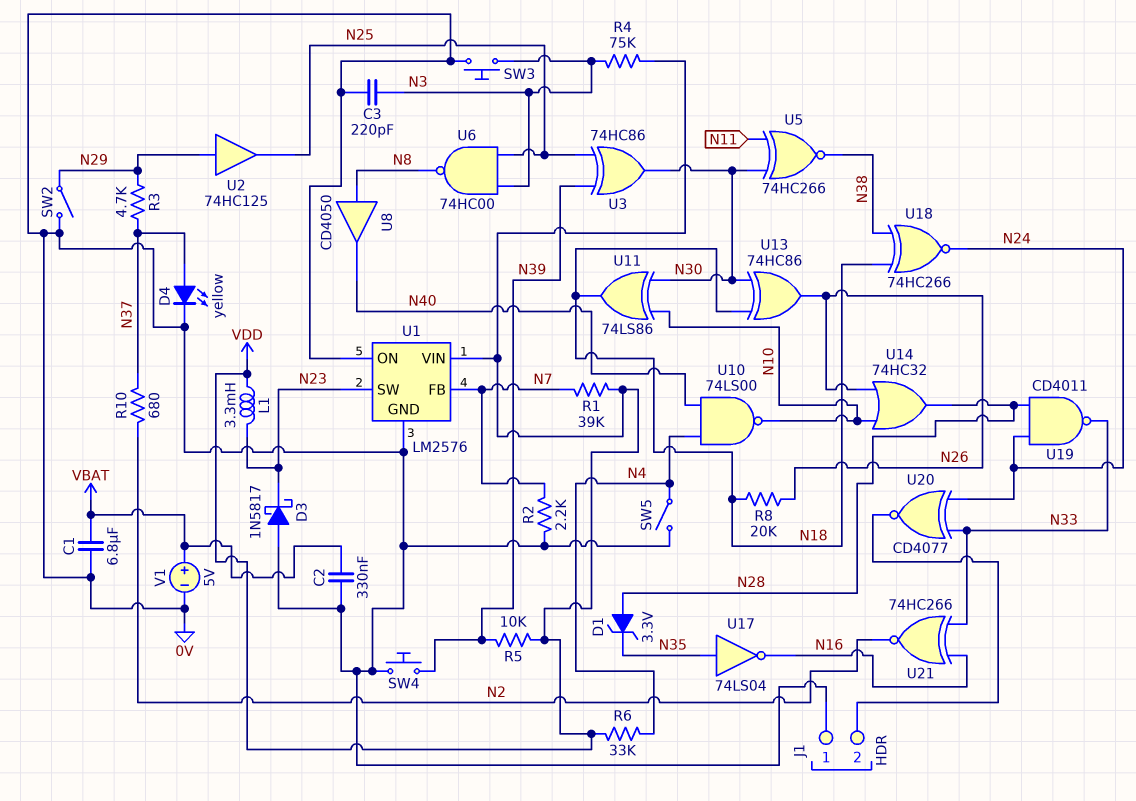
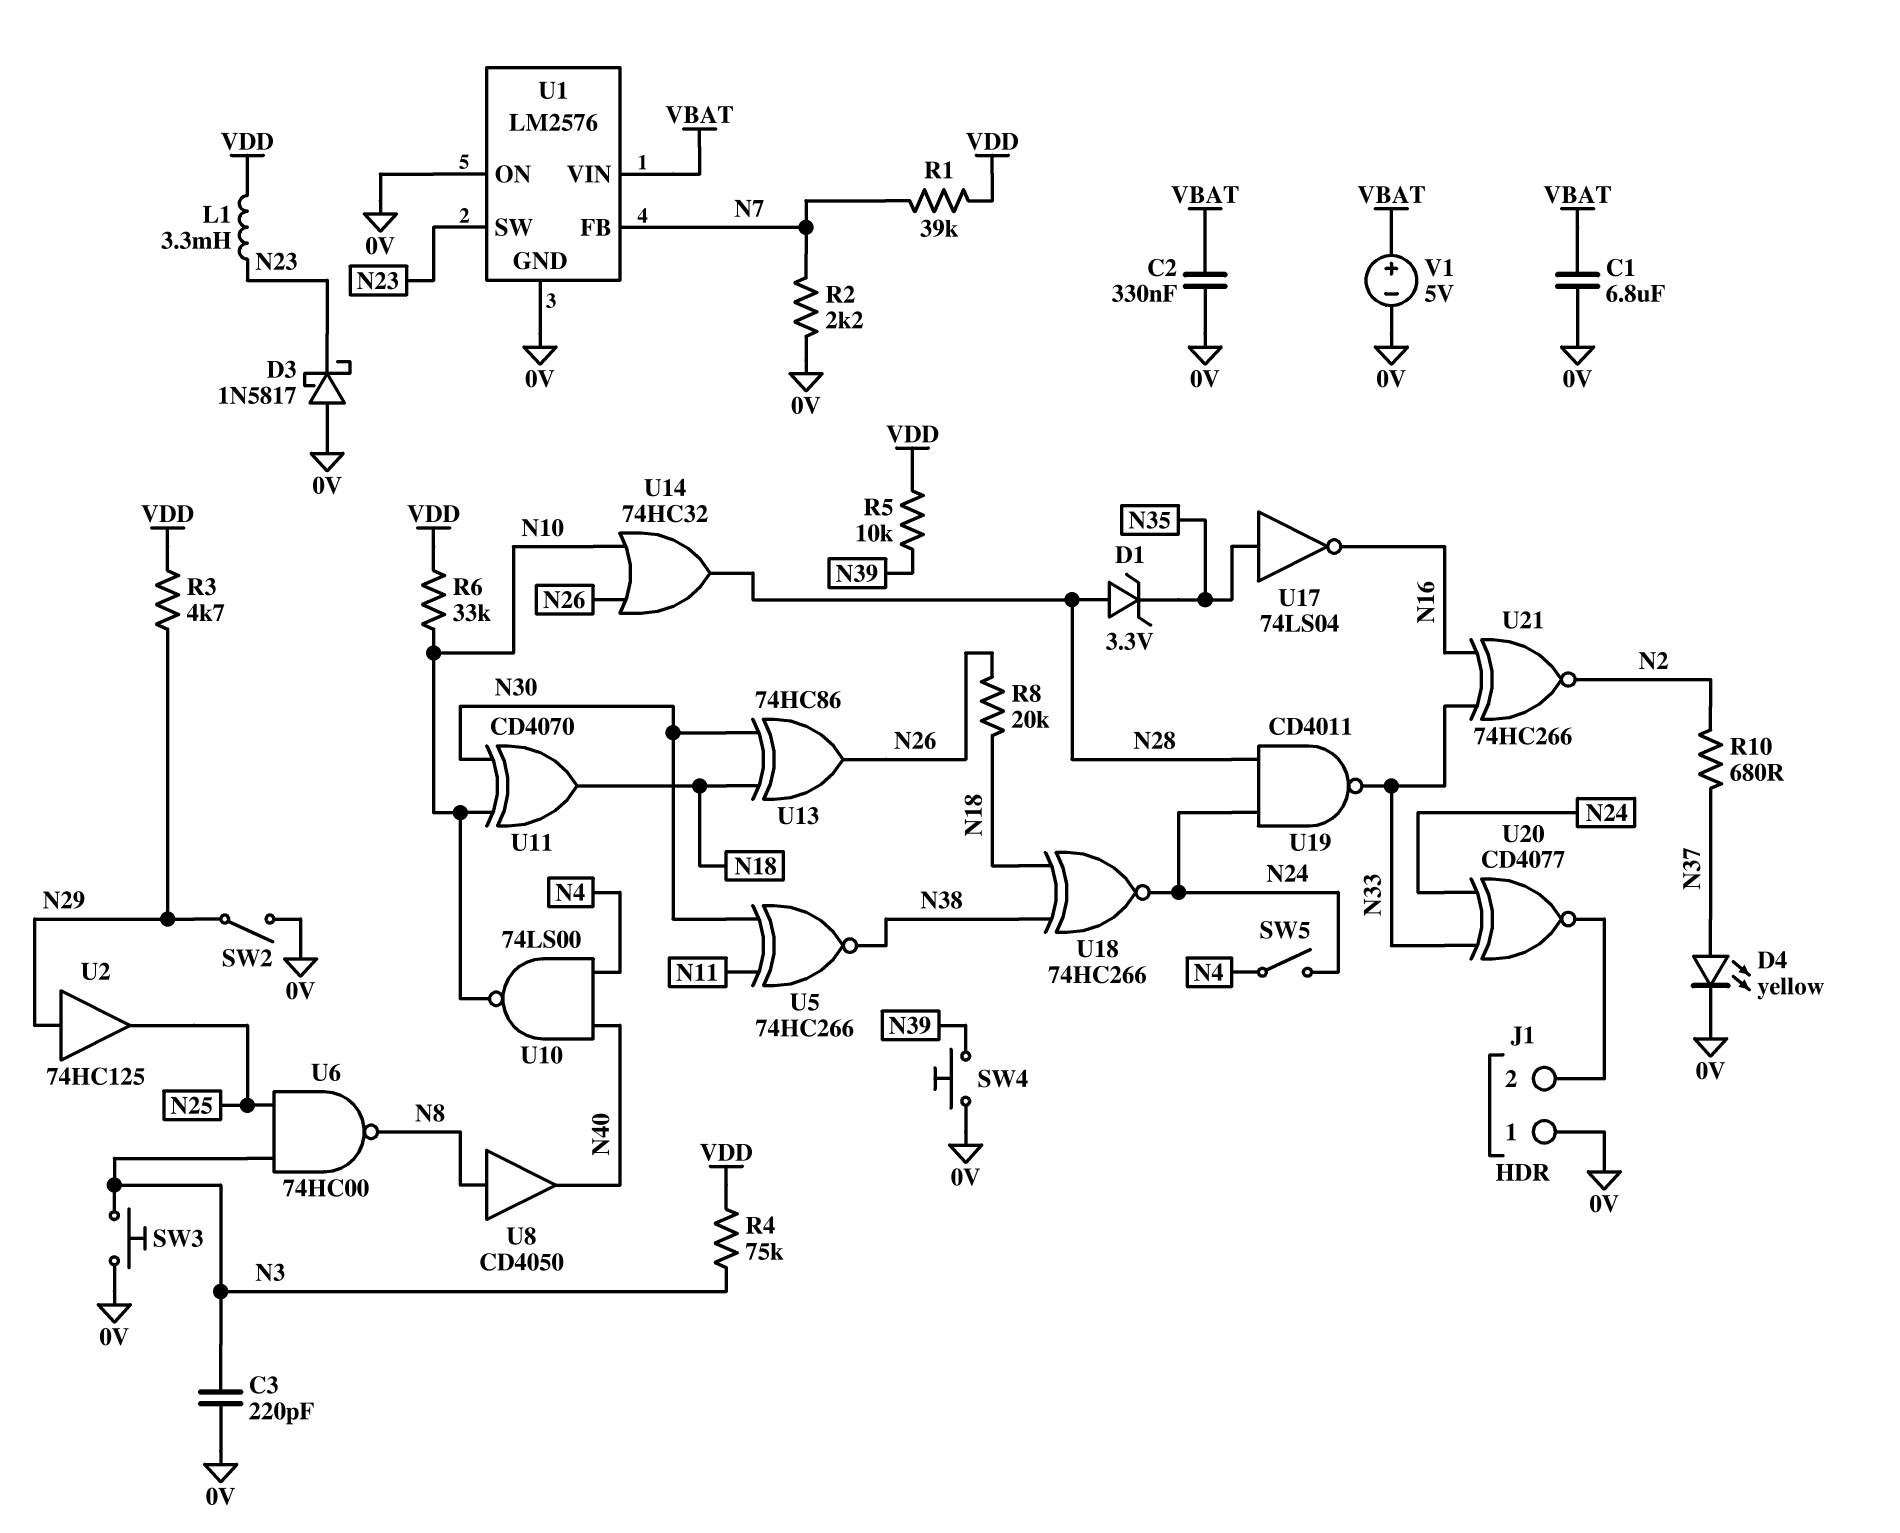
R3: 4.7k (N29, N37) -> 4.7k (N29, VDD)
R6: 33k (N4, VDD) -> 33k (N10, VDD)
SW5: switch (0V, N4) -> switch (N4, N24)
U1 pin VIN: VDD -> VBAT
U3: XOR 74HC86 (in N25, in N39, out N30) -> none
U11: XOR 74LS86 (in N10, in N30, out N18) -> XOR CD4070 (in N10, in N30, out N18)

